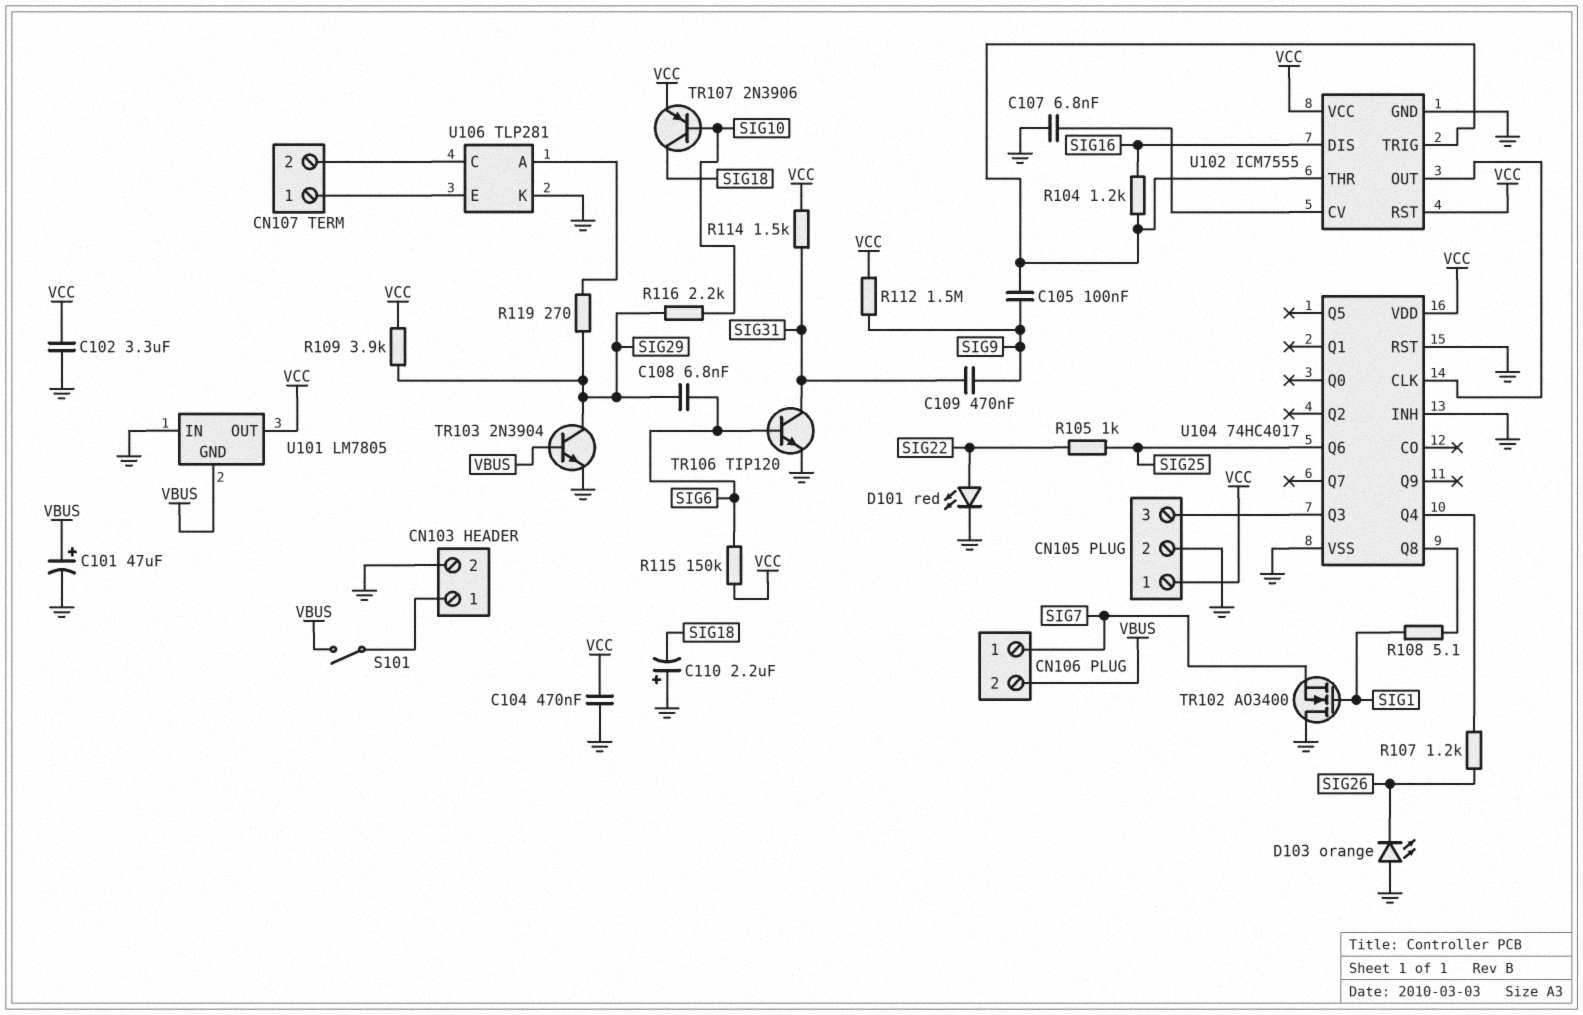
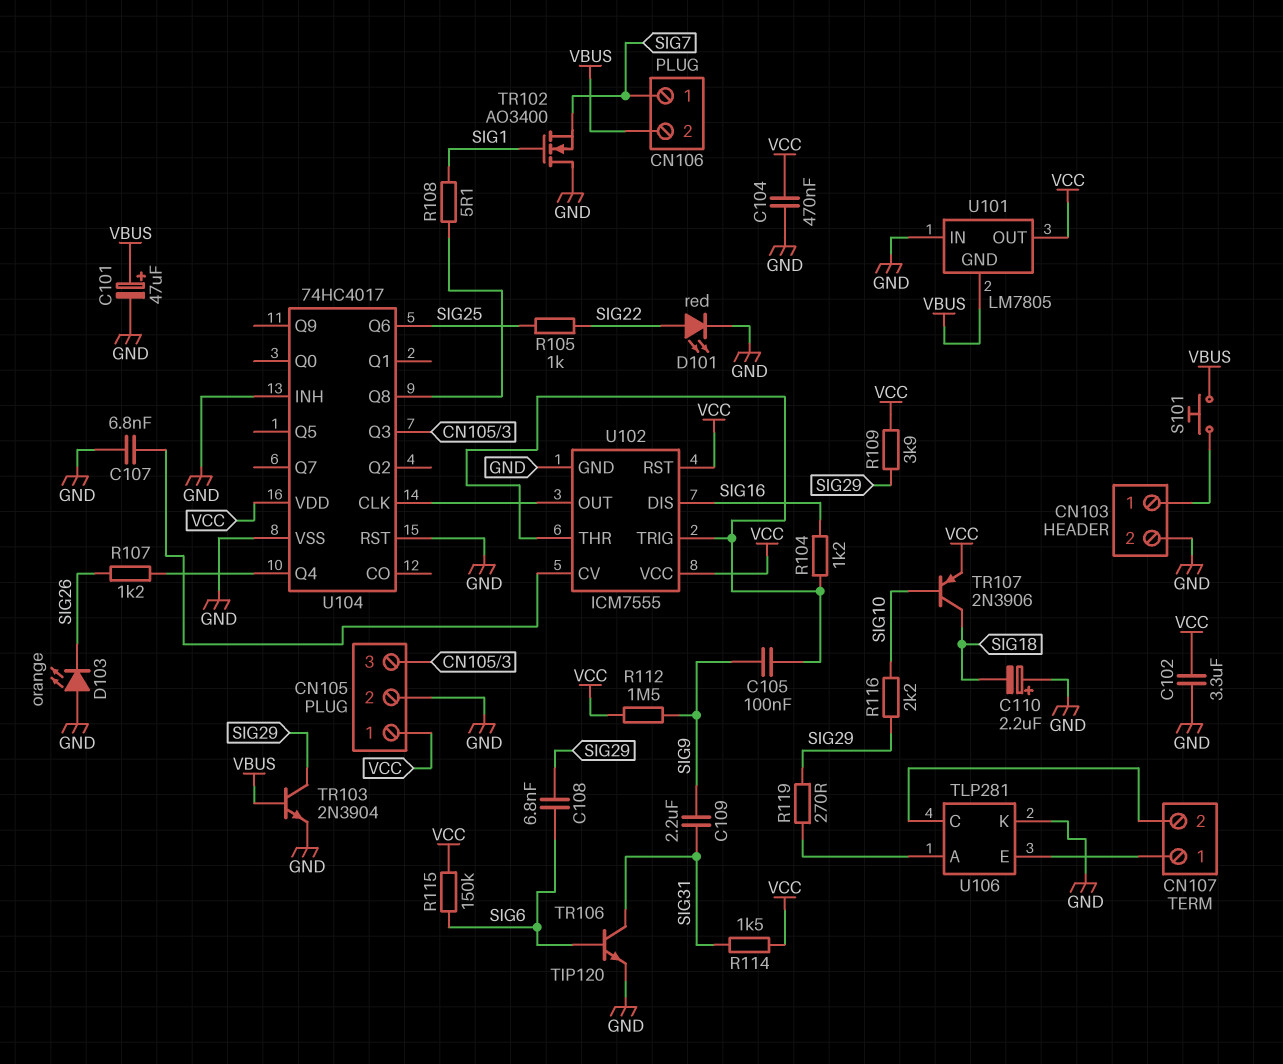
C109: 470nF (SIG9, SIG31) -> 2.2uF (SIG9, SIG31)
S101: switch (CN103/1, VBUS) -> button (CN103/1, VBUS)

